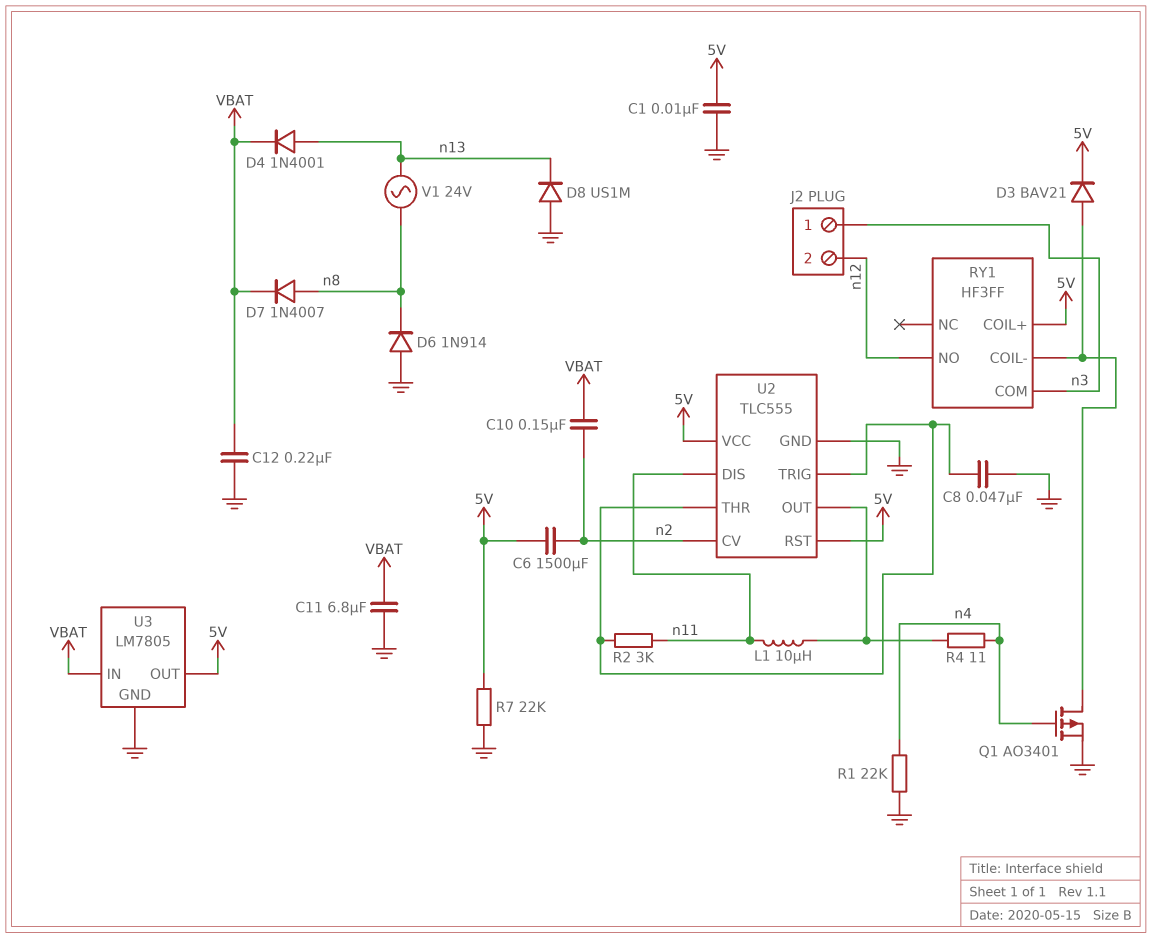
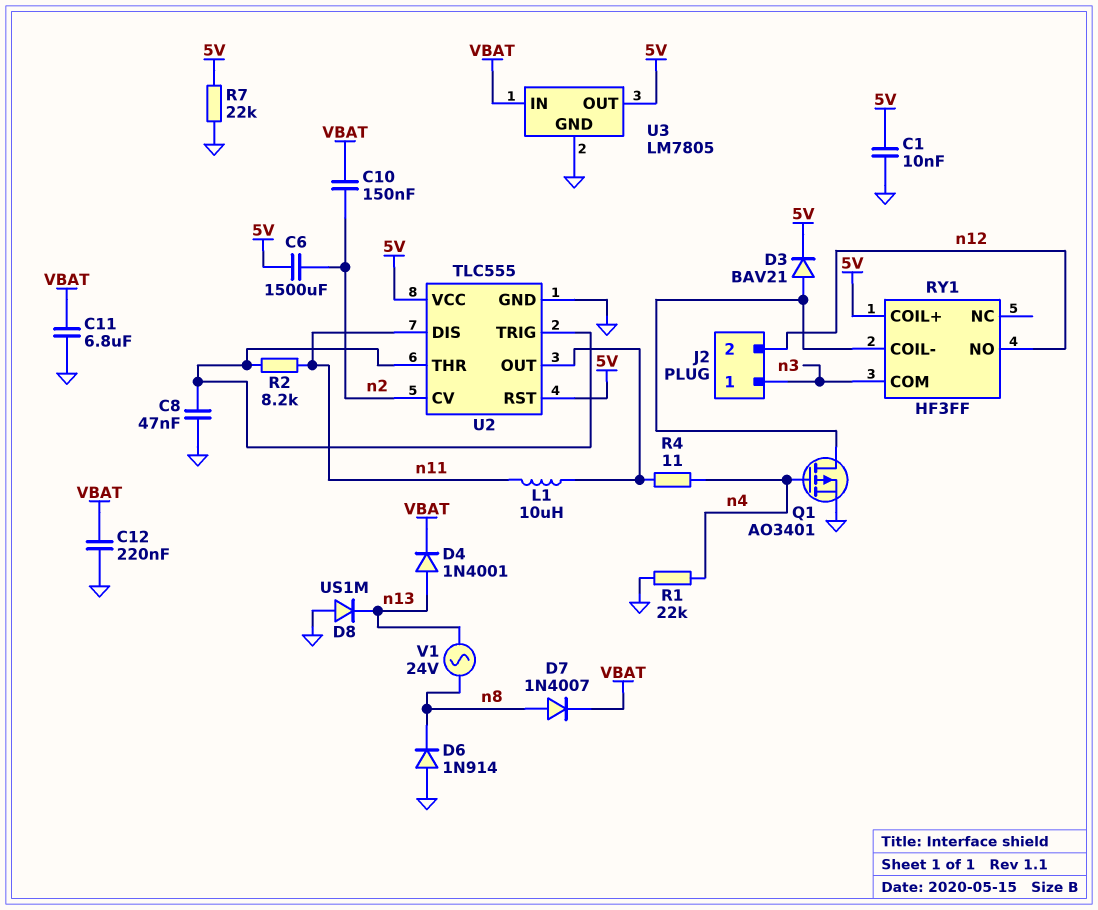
R2: 3k (U2/THR, n11) -> 8.2k (U2/THR, n11)

